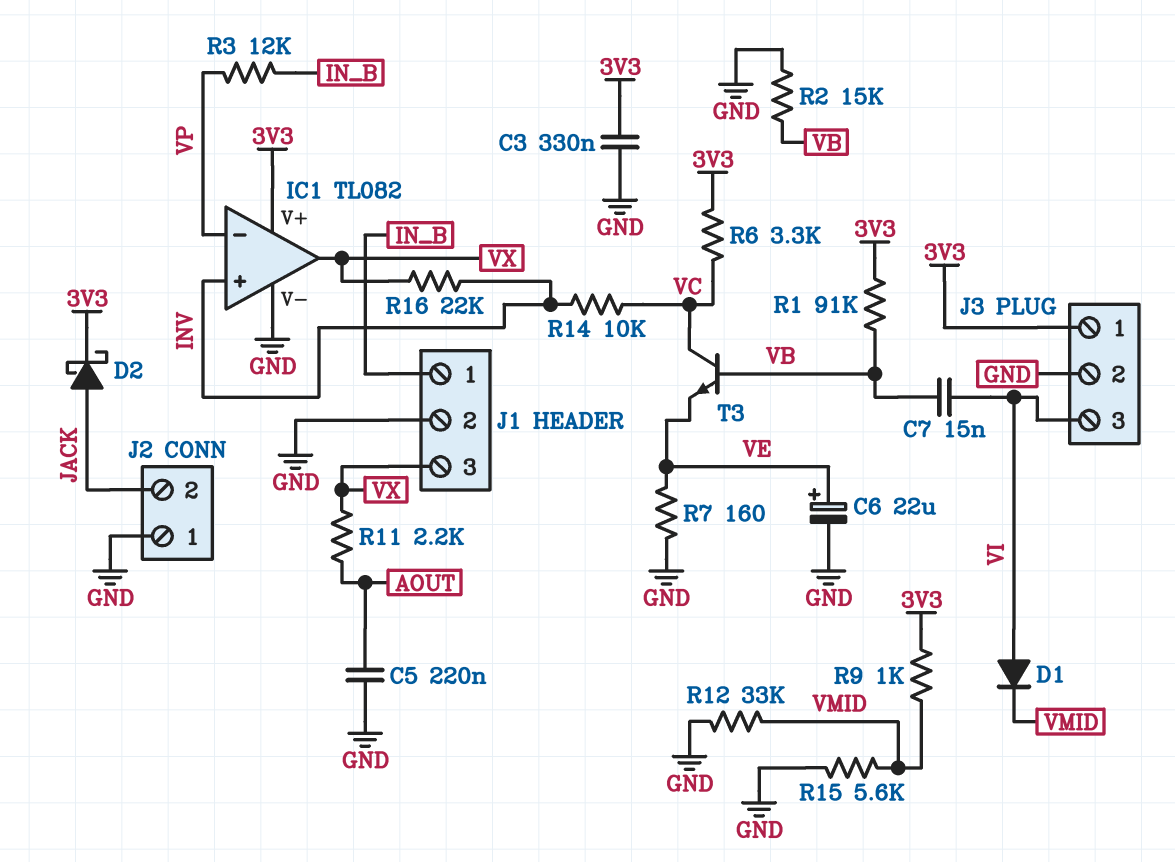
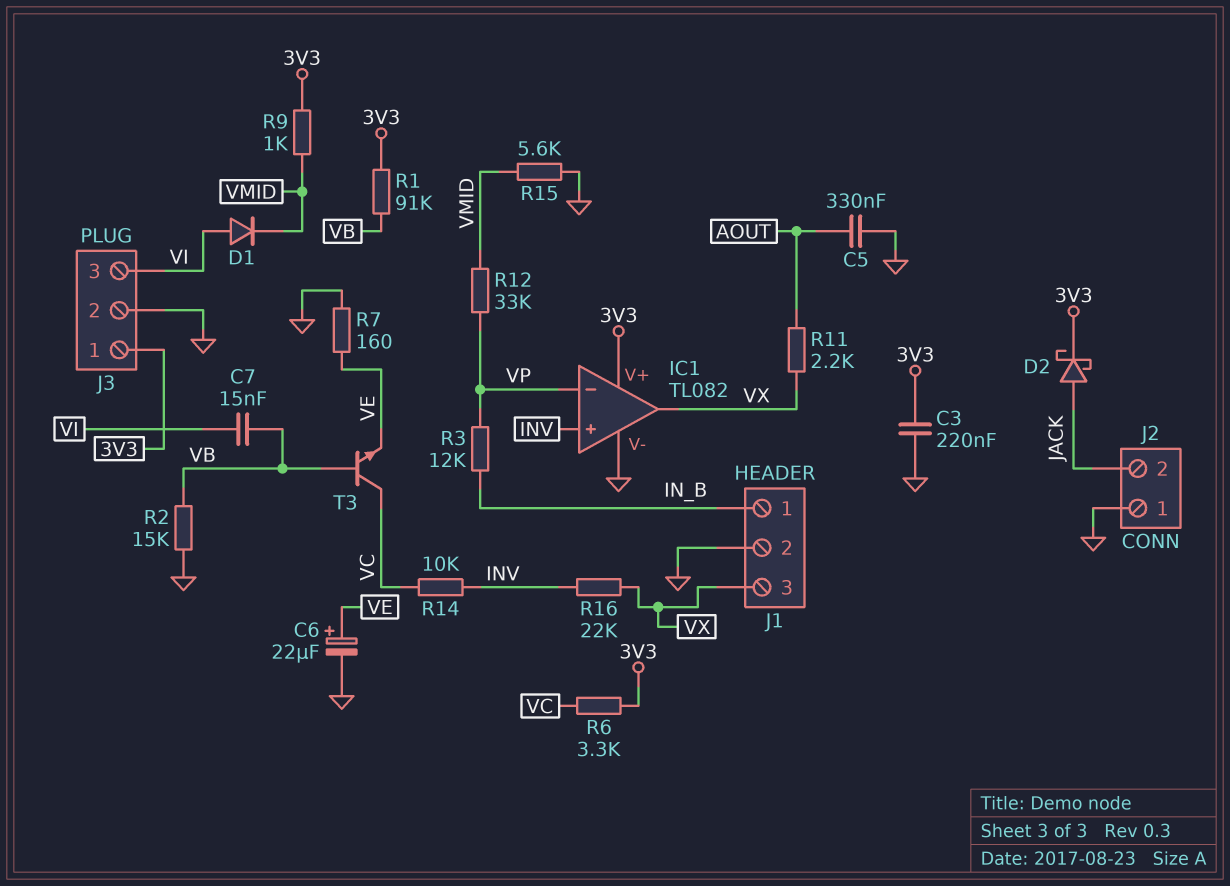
C3: 330nF (3V3, GND) -> 220nF (3V3, GND)
C5: 220nF (AOUT, GND) -> 330nF (AOUT, GND)
R12: 33k (GND, VMID) -> 33k (VMID, VP)

